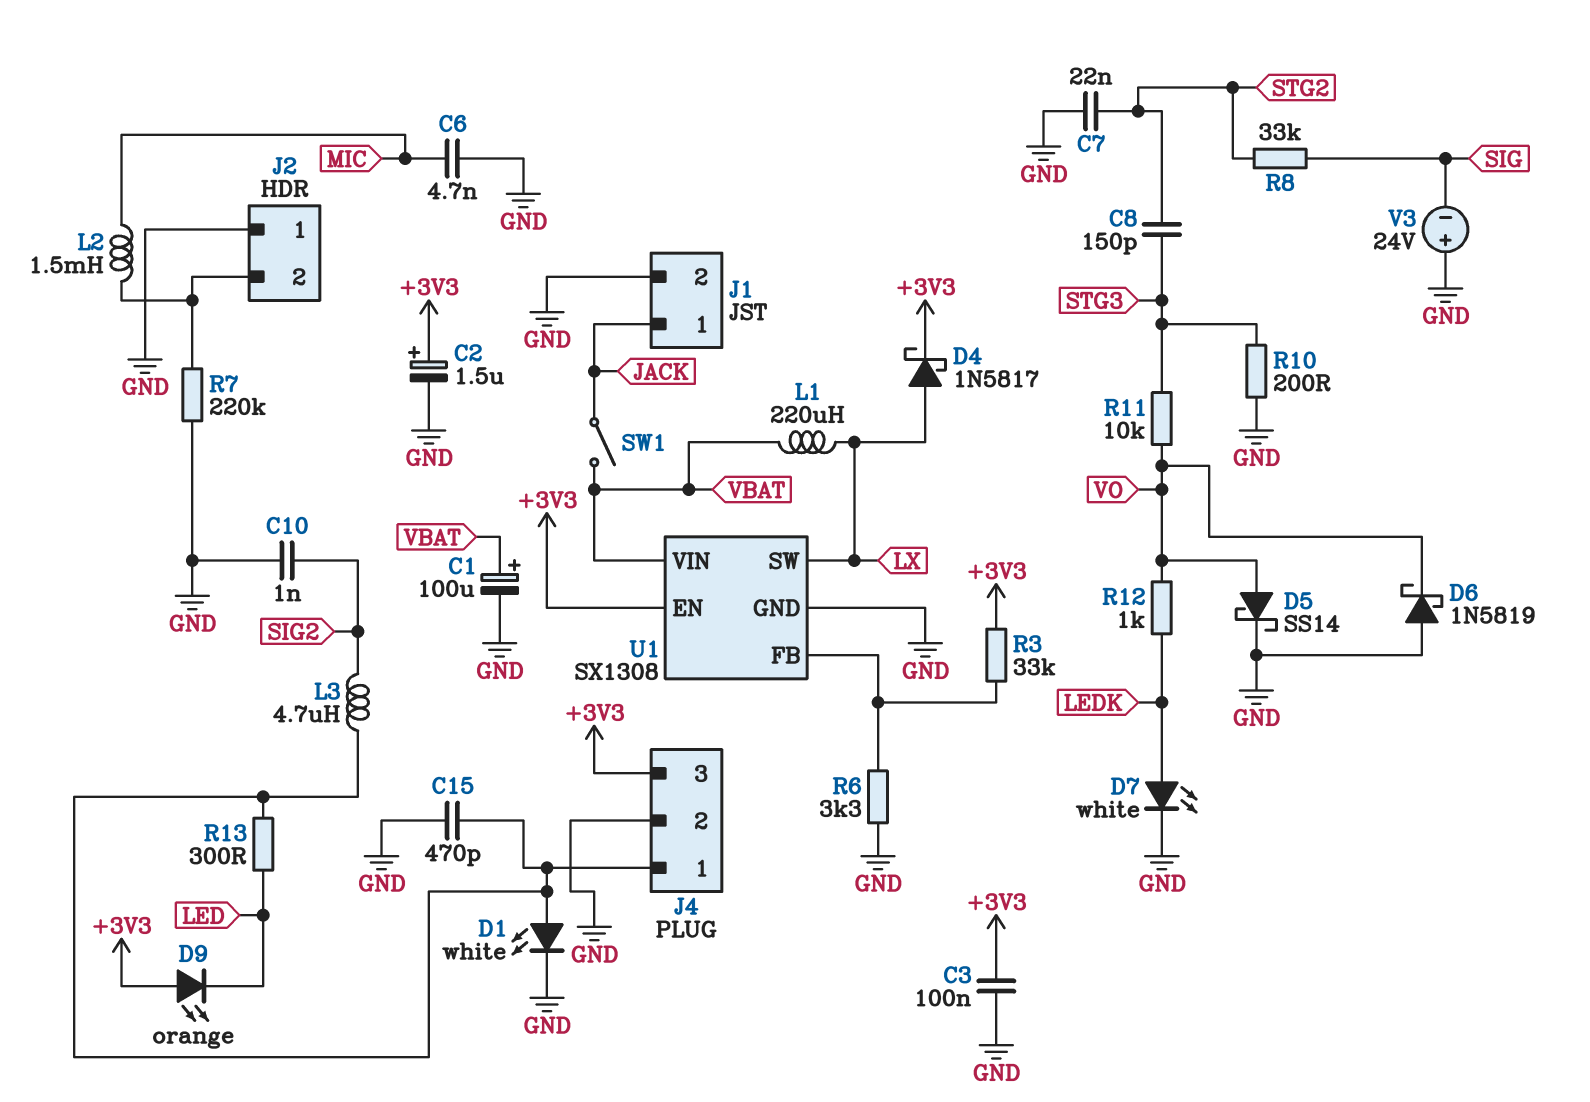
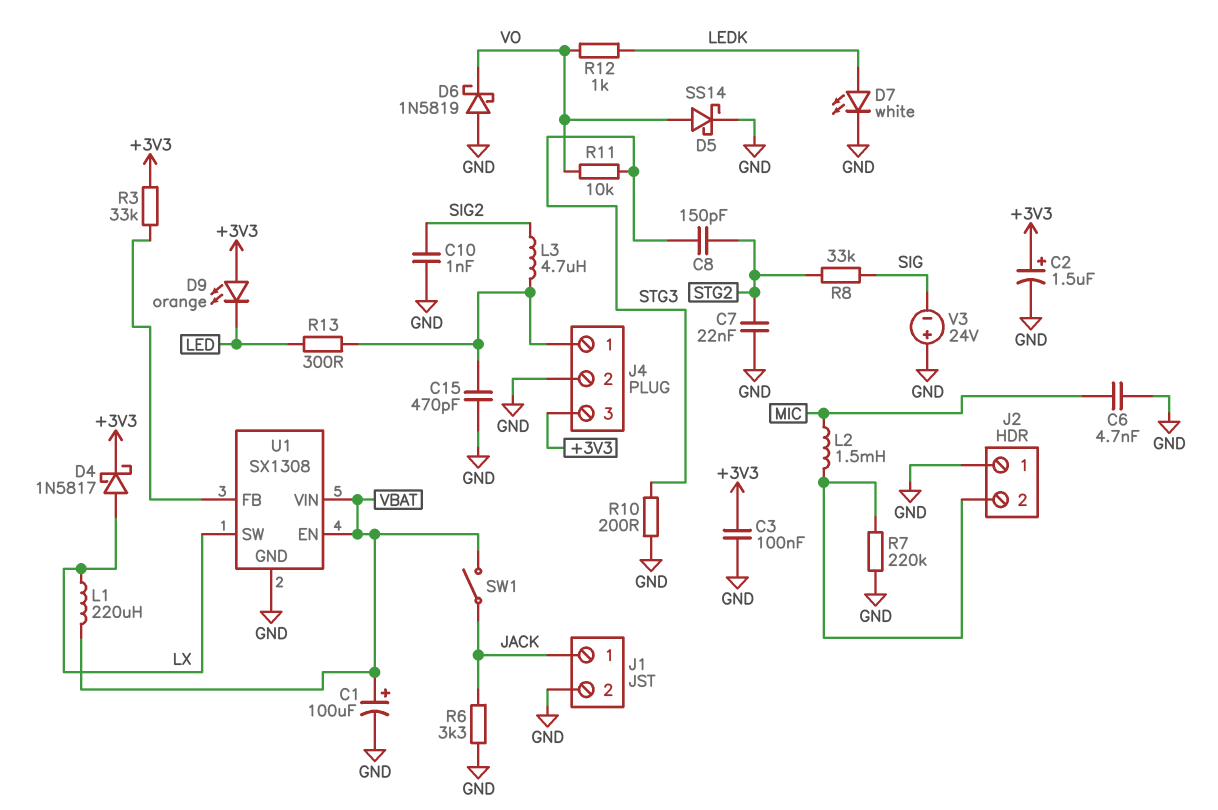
D1: LED white (A J4/1, K GND) -> none
R6: 3.3k (GND, U1/FB) -> 3.3k (GND, JACK)
U1 pin EN: +3V3 -> VBAT

